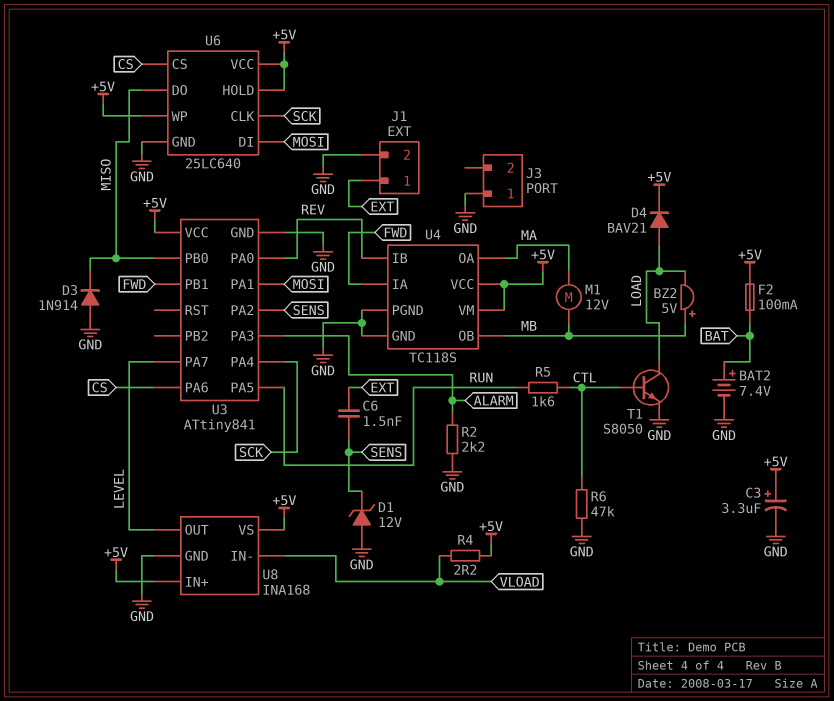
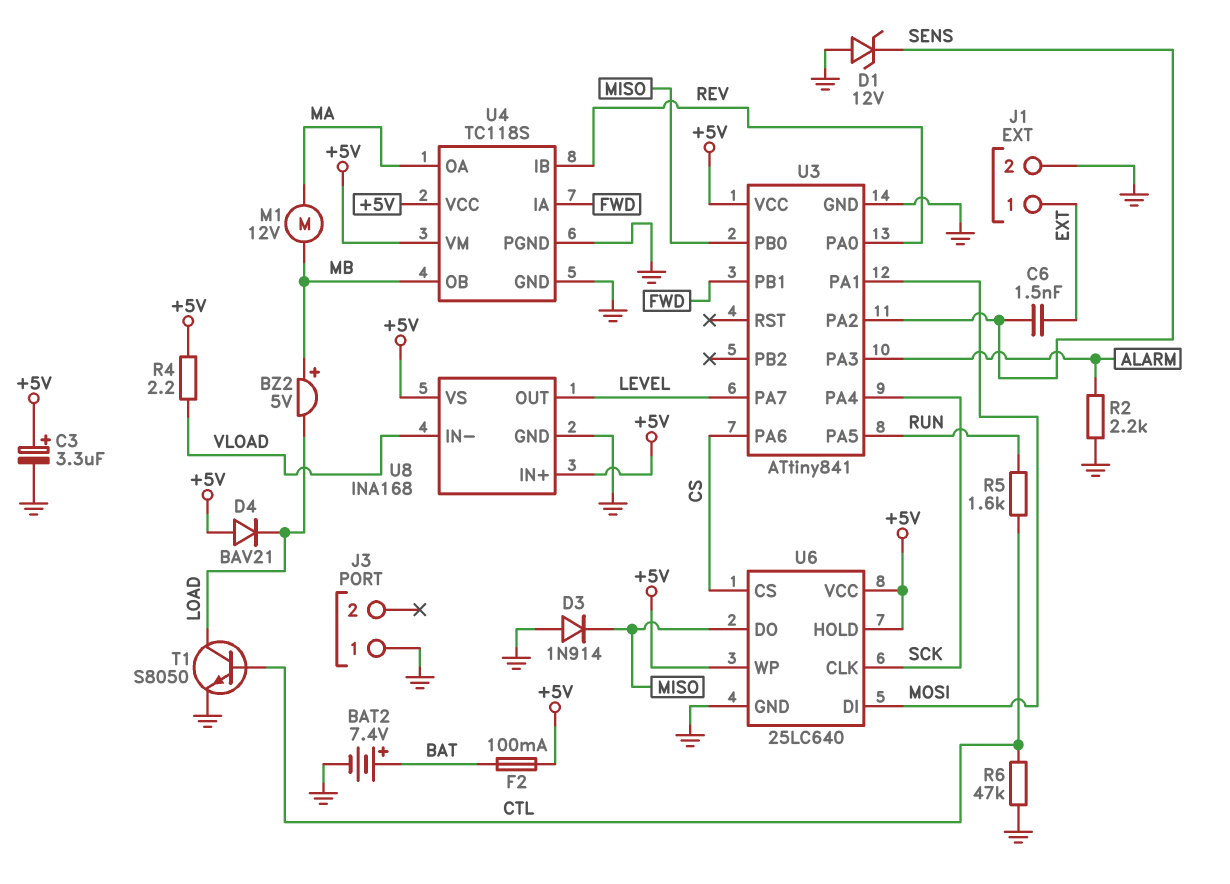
D4: diode BAV21 (A LOAD, K +5V) -> diode BAV21 (A +5V, K LOAD)

